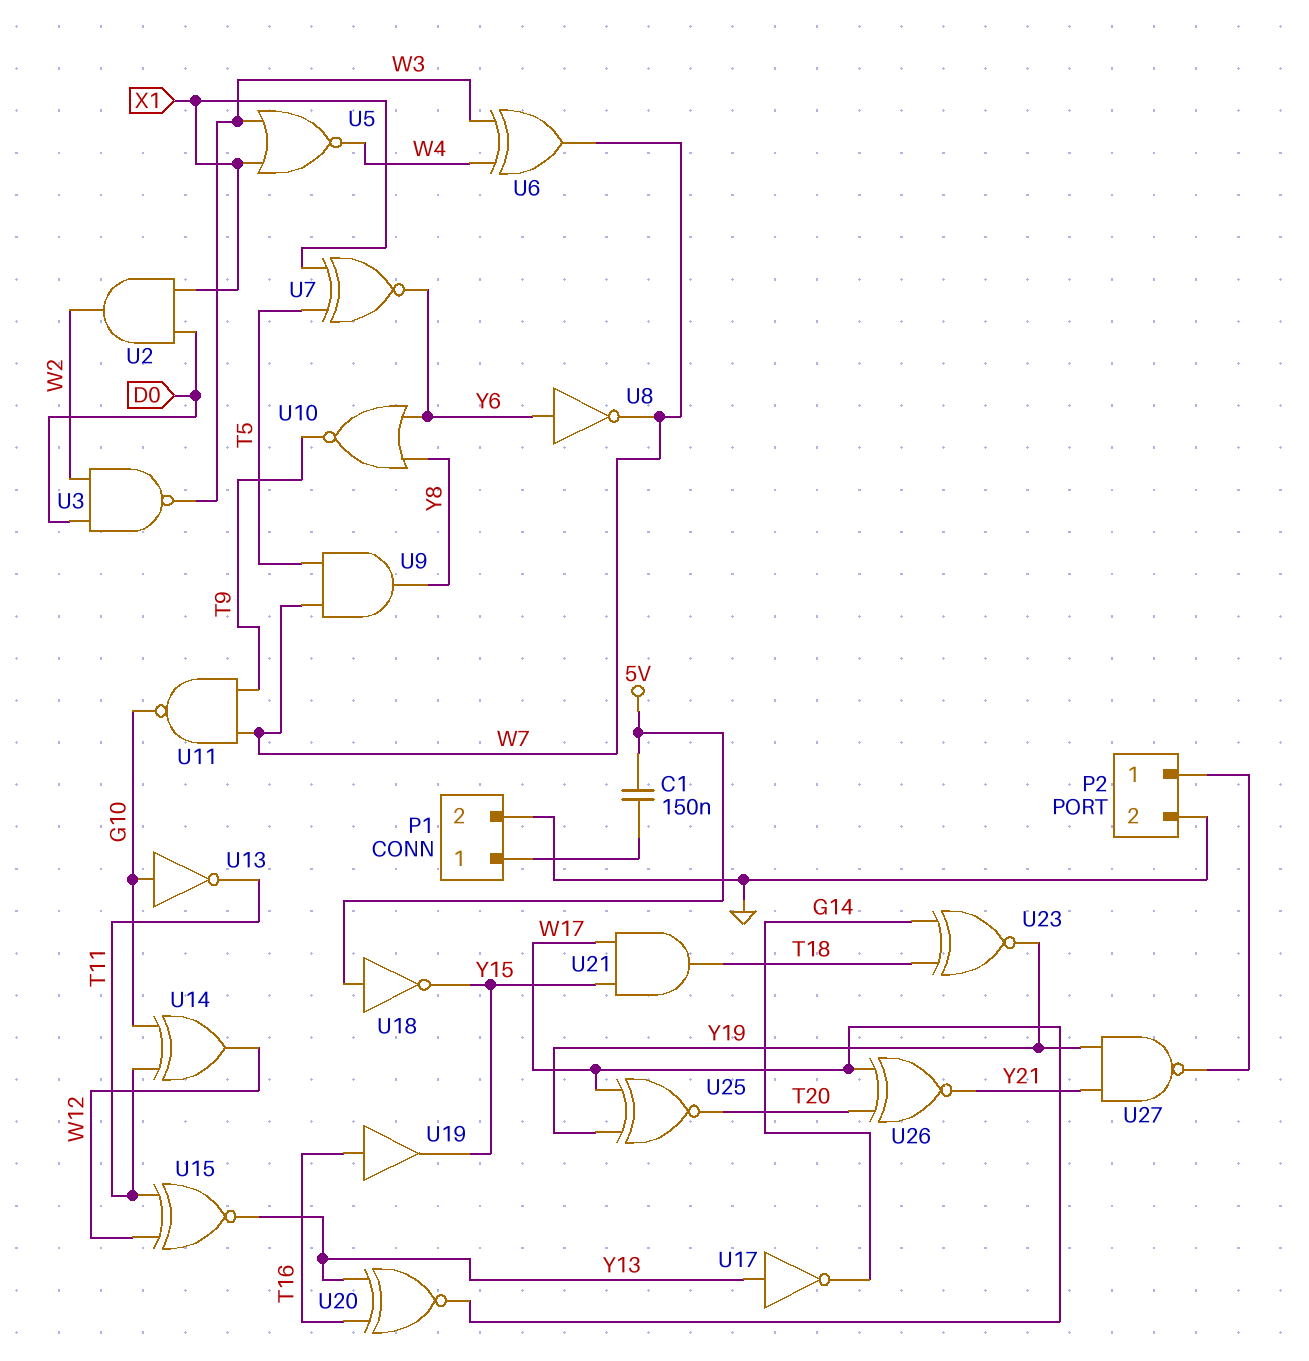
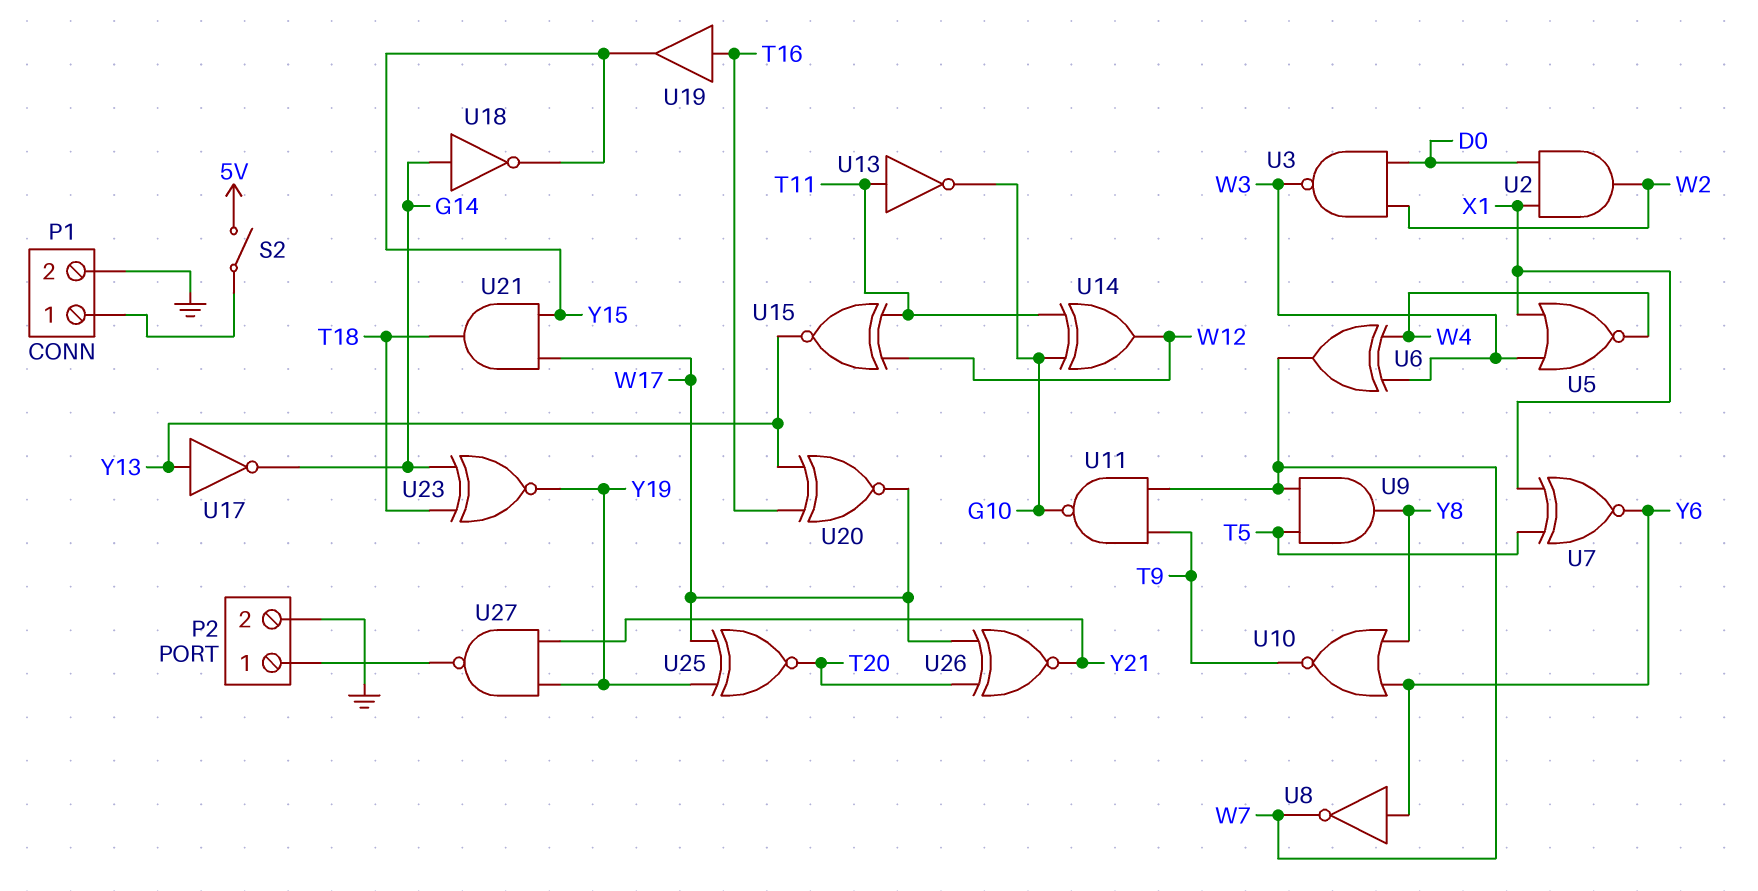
C1: 150nF (5V, P1/1) -> none
S2: none -> switch (5V, P1/1)
U13: NOT (in G10, out T11) -> NOT (in T11, out G10)
U18: NOT (in 5V, out Y15) -> NOT (in G14, out Y15)

